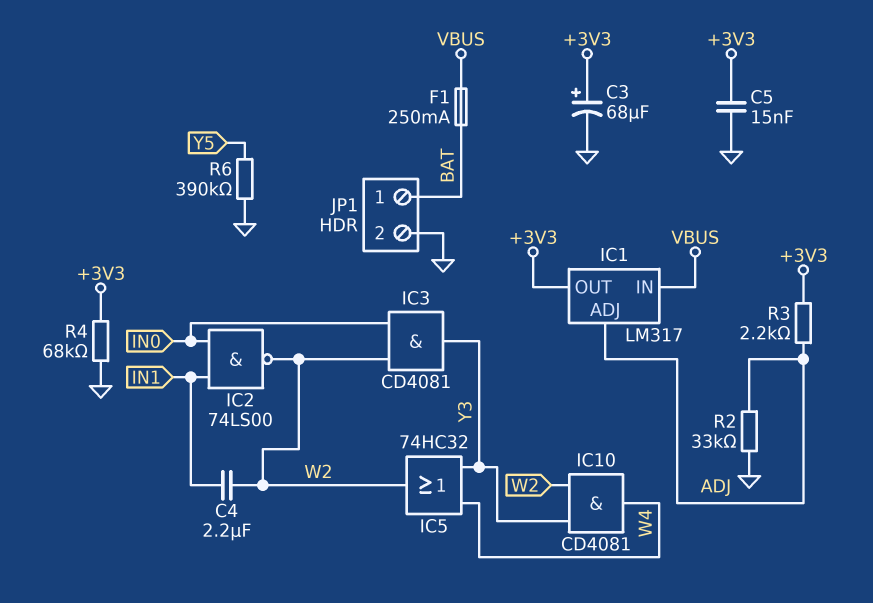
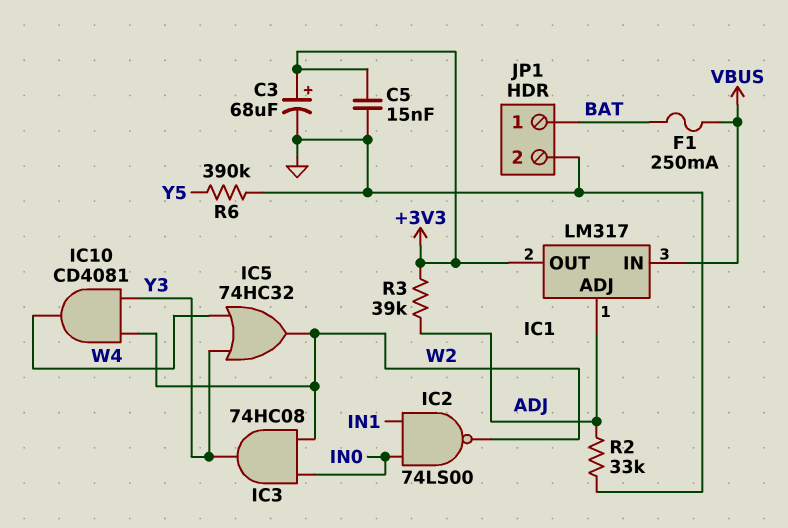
C4: 2.2uF (IN1, W2) -> none
IC3: AND CD4081 (in IN0, in W2, out Y3) -> AND 74HC08 (in IN0, in W2, out Y3)
R3: 2.2k (+3V3, ADJ) -> 39k (+3V3, ADJ)
R4: 68k (+3V3, GND) -> none

